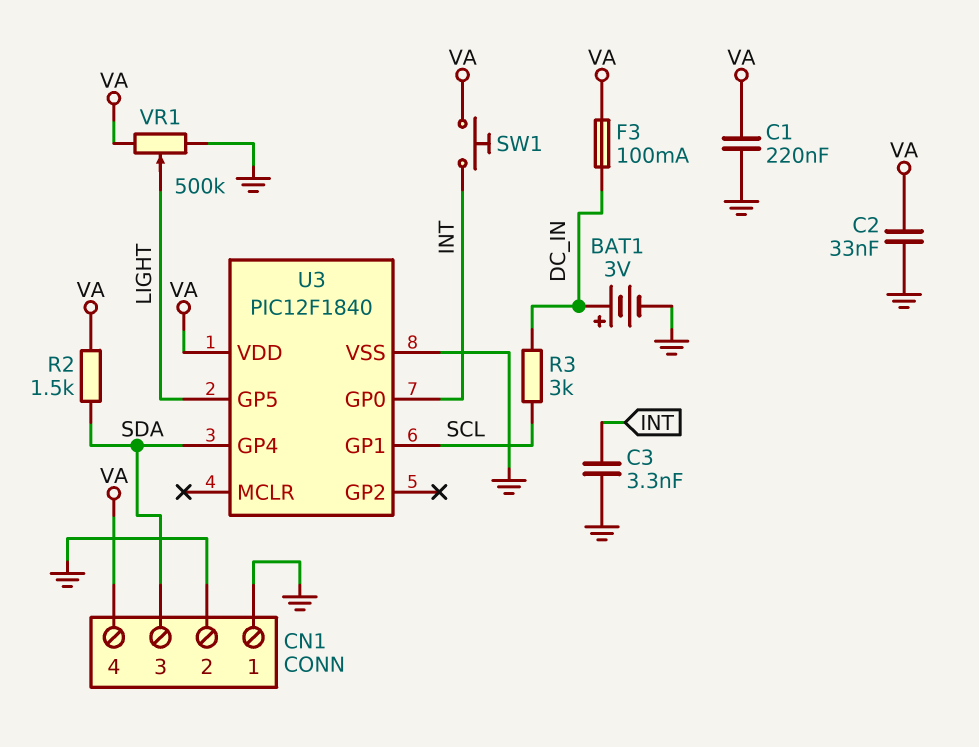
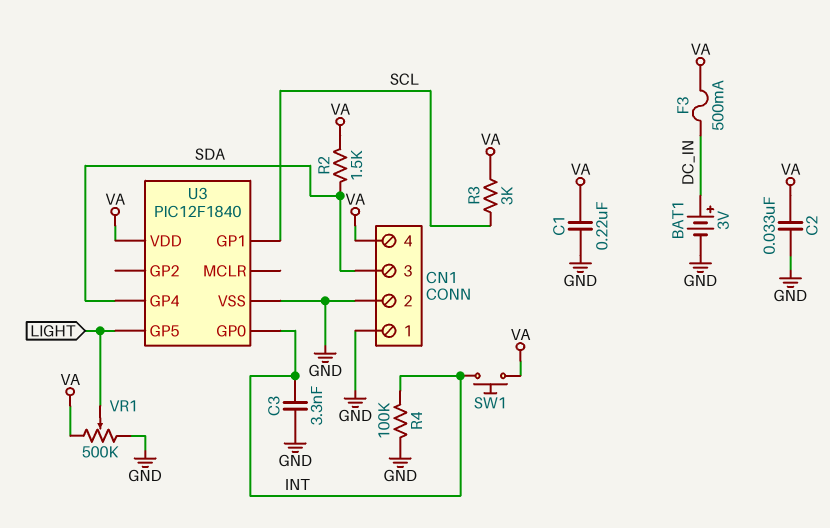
F3: 100mA (DC_IN, VA) -> 500mA (DC_IN, VA)
R3: 3k (DC_IN, SCL) -> 3k (SCL, VA)
R4: none -> 100k (GND, INT)

